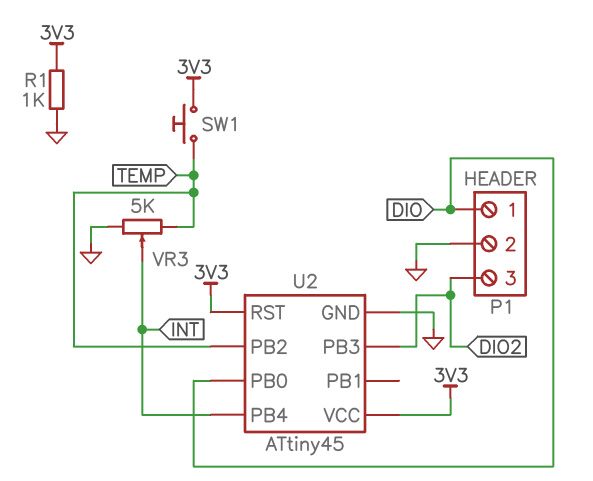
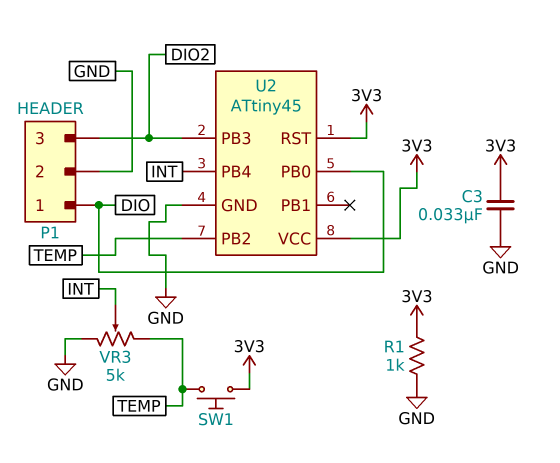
C3: none -> 33nF (3V3, GND)

